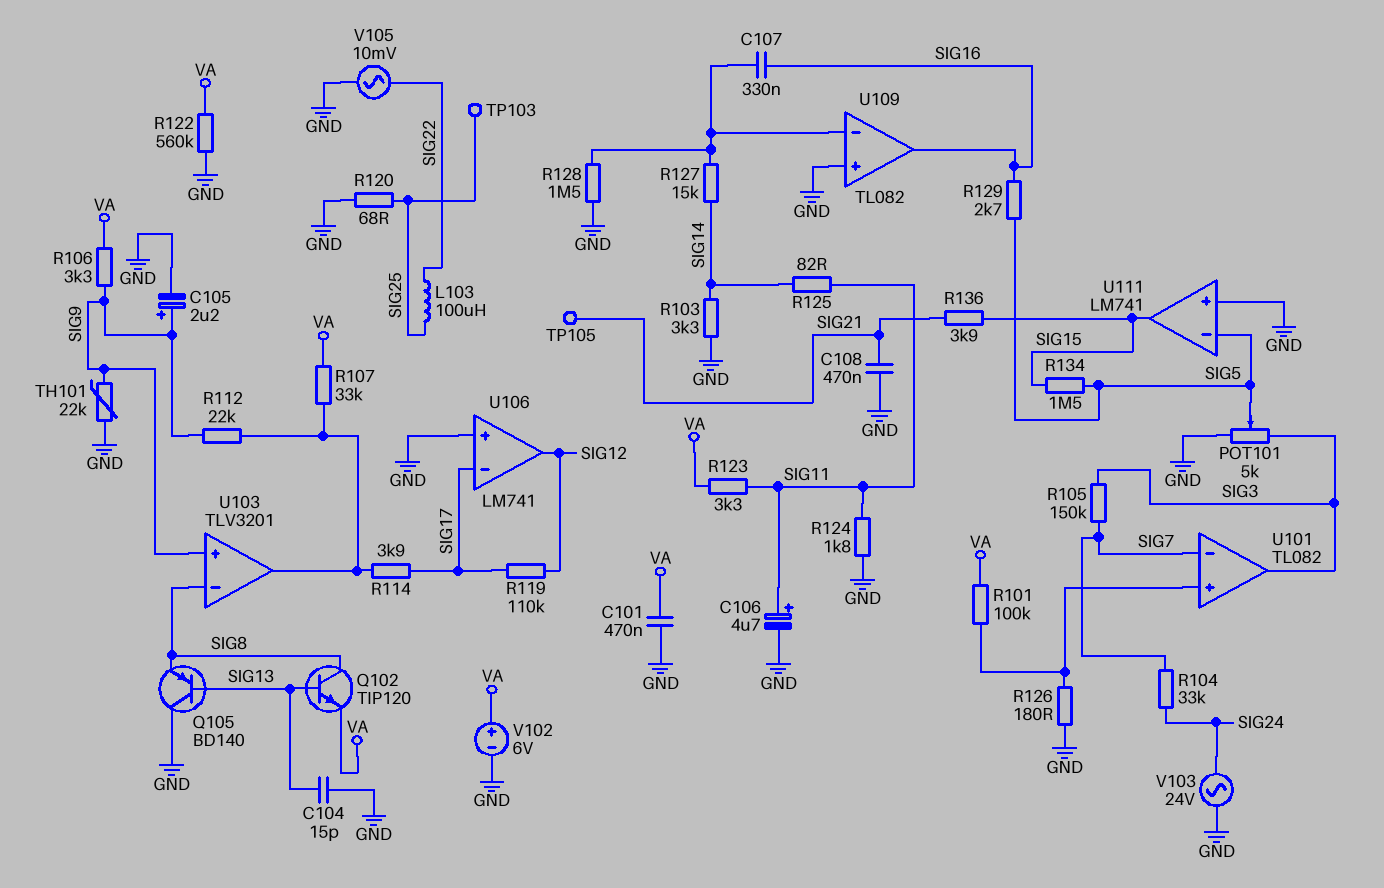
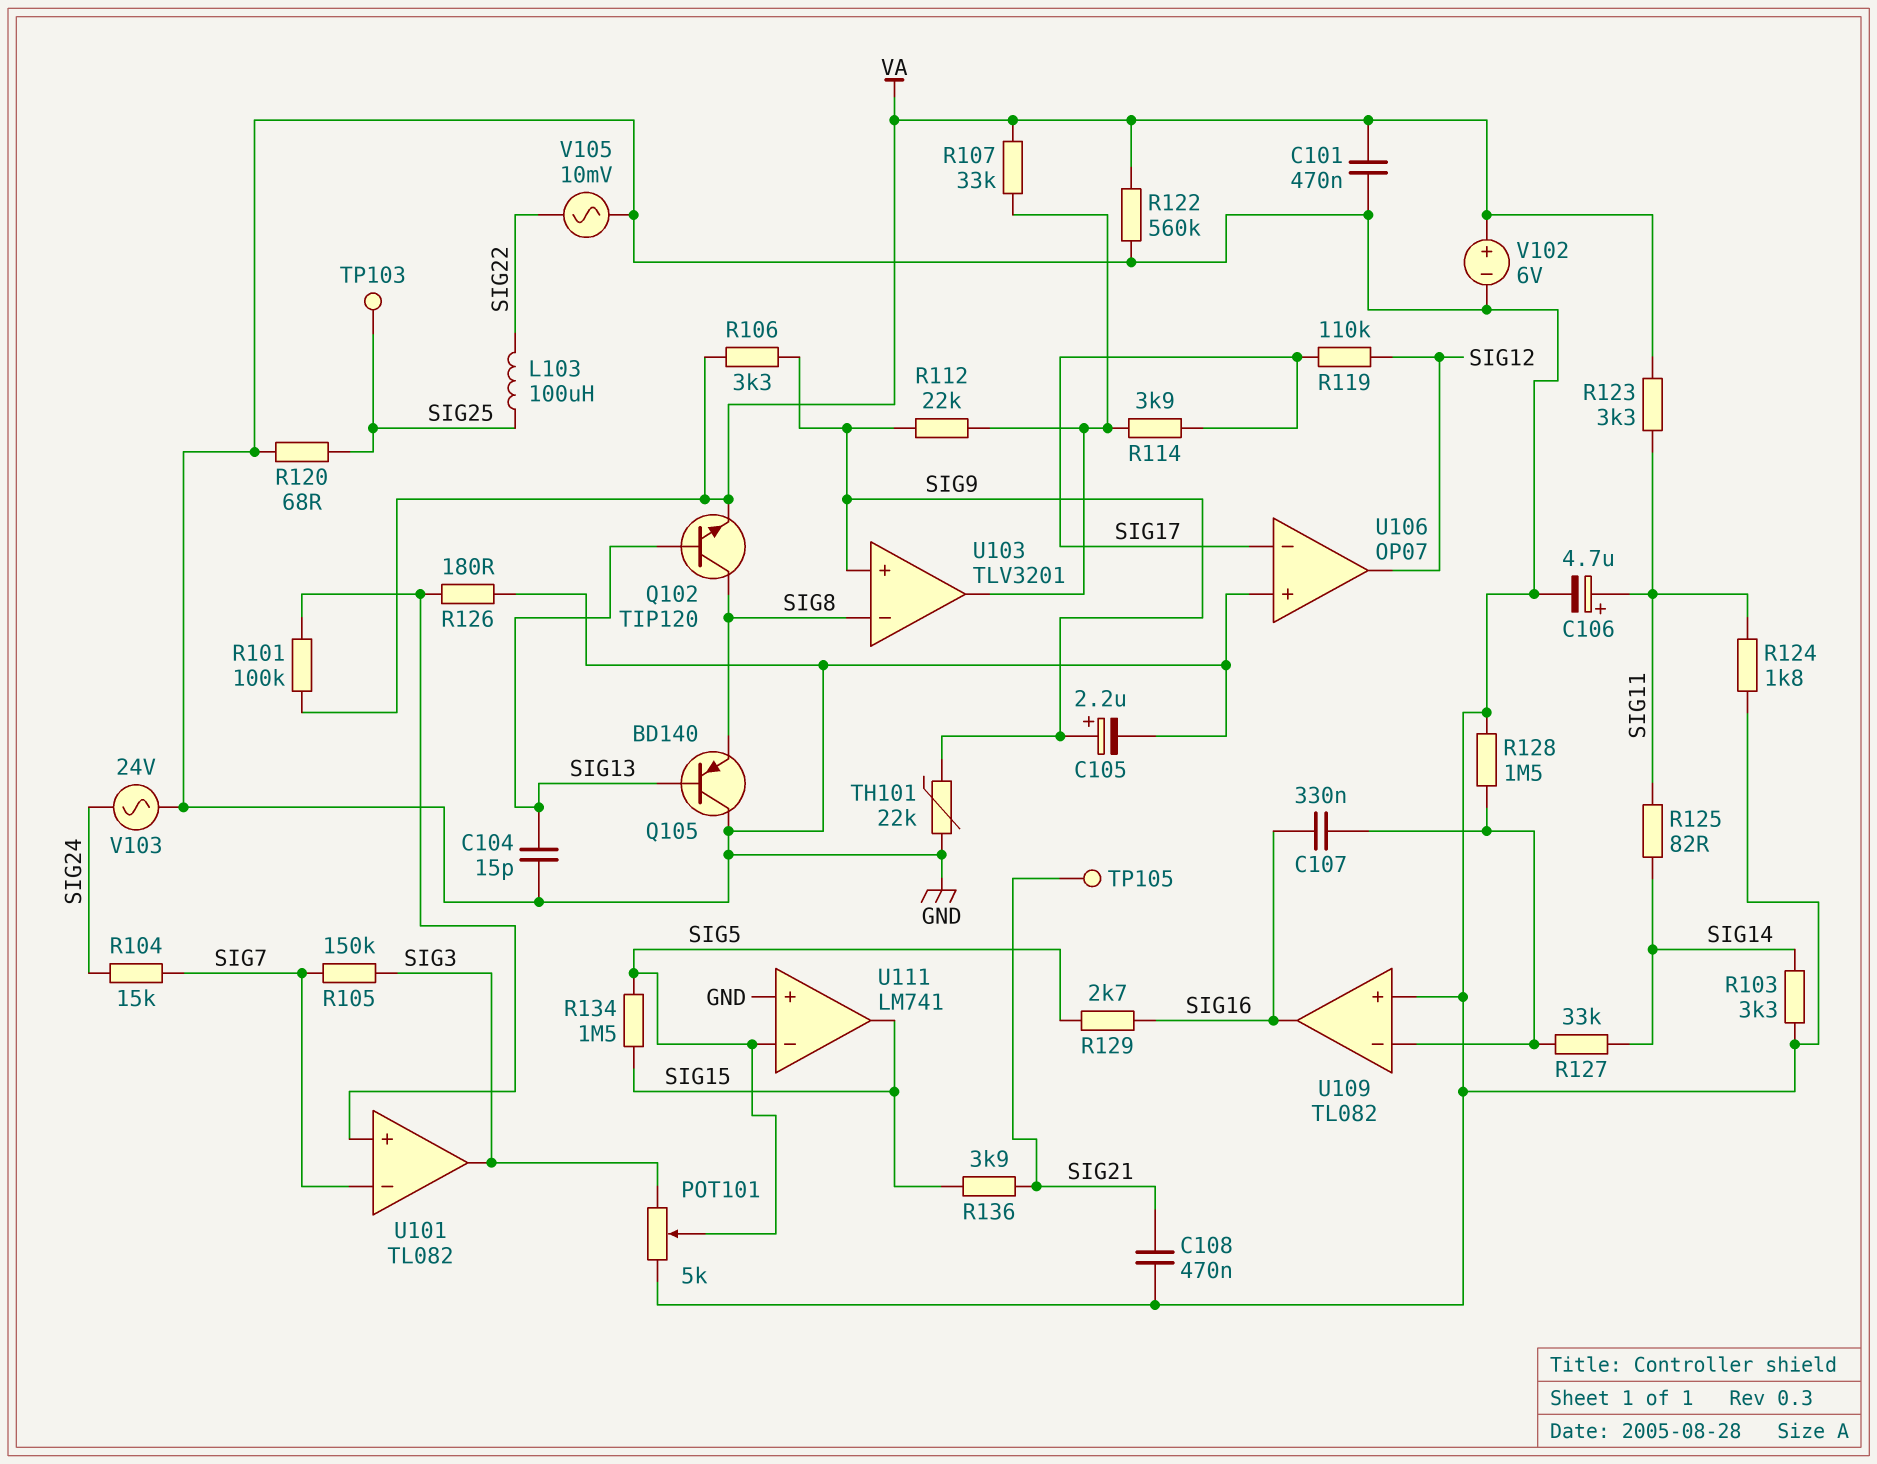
R104: 33k (SIG7, SIG24) -> 15k (SIG7, SIG24)
R127: 15k (SIG14, U109/in-) -> 33k (SIG14, U109/in-)
U106: LM741 -> OP07

